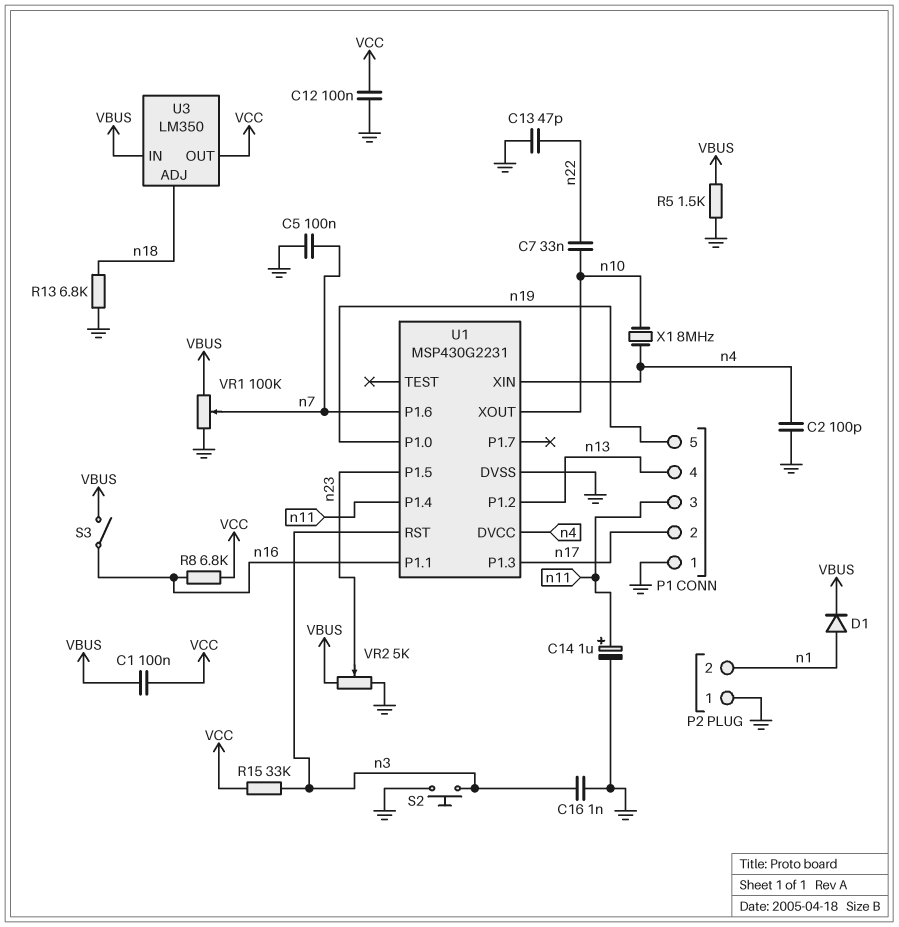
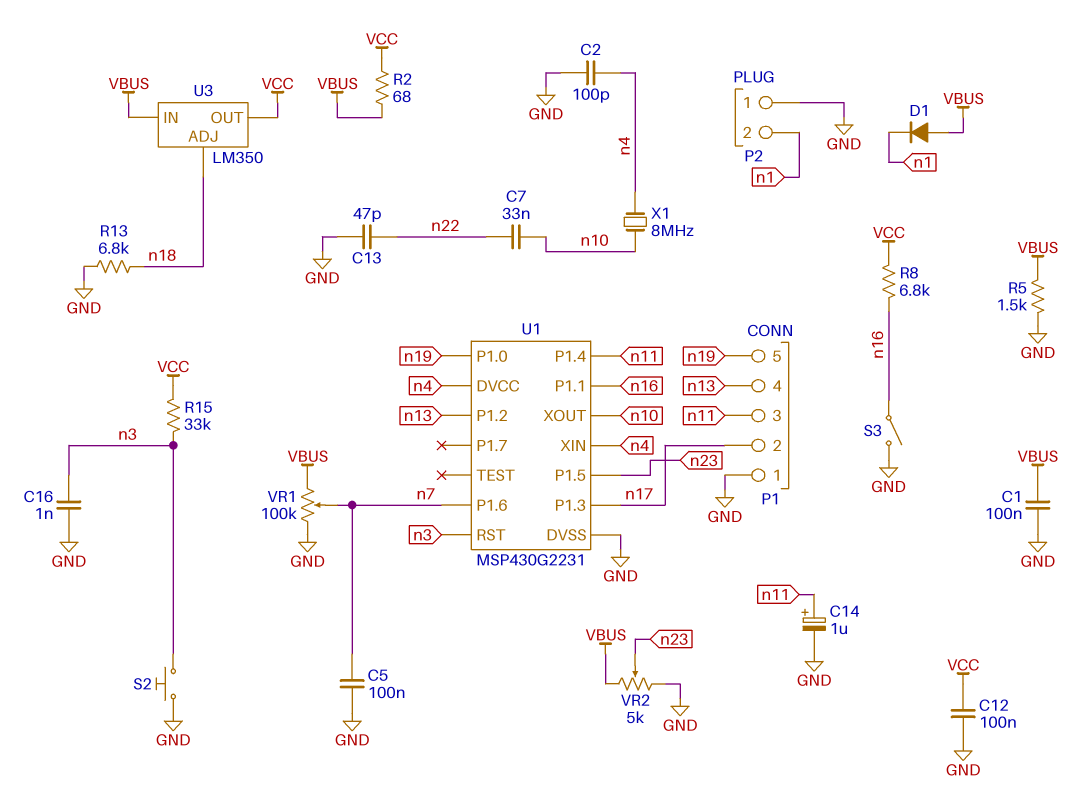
C1: 100nF (VBUS, VCC) -> 100nF (GND, VBUS)
D1: diode (A n1, K VBUS) -> diode (A VBUS, K n1)
R2: none -> 68 (VBUS, VCC)
S3: switch (VBUS, n16) -> switch (GND, n16)

